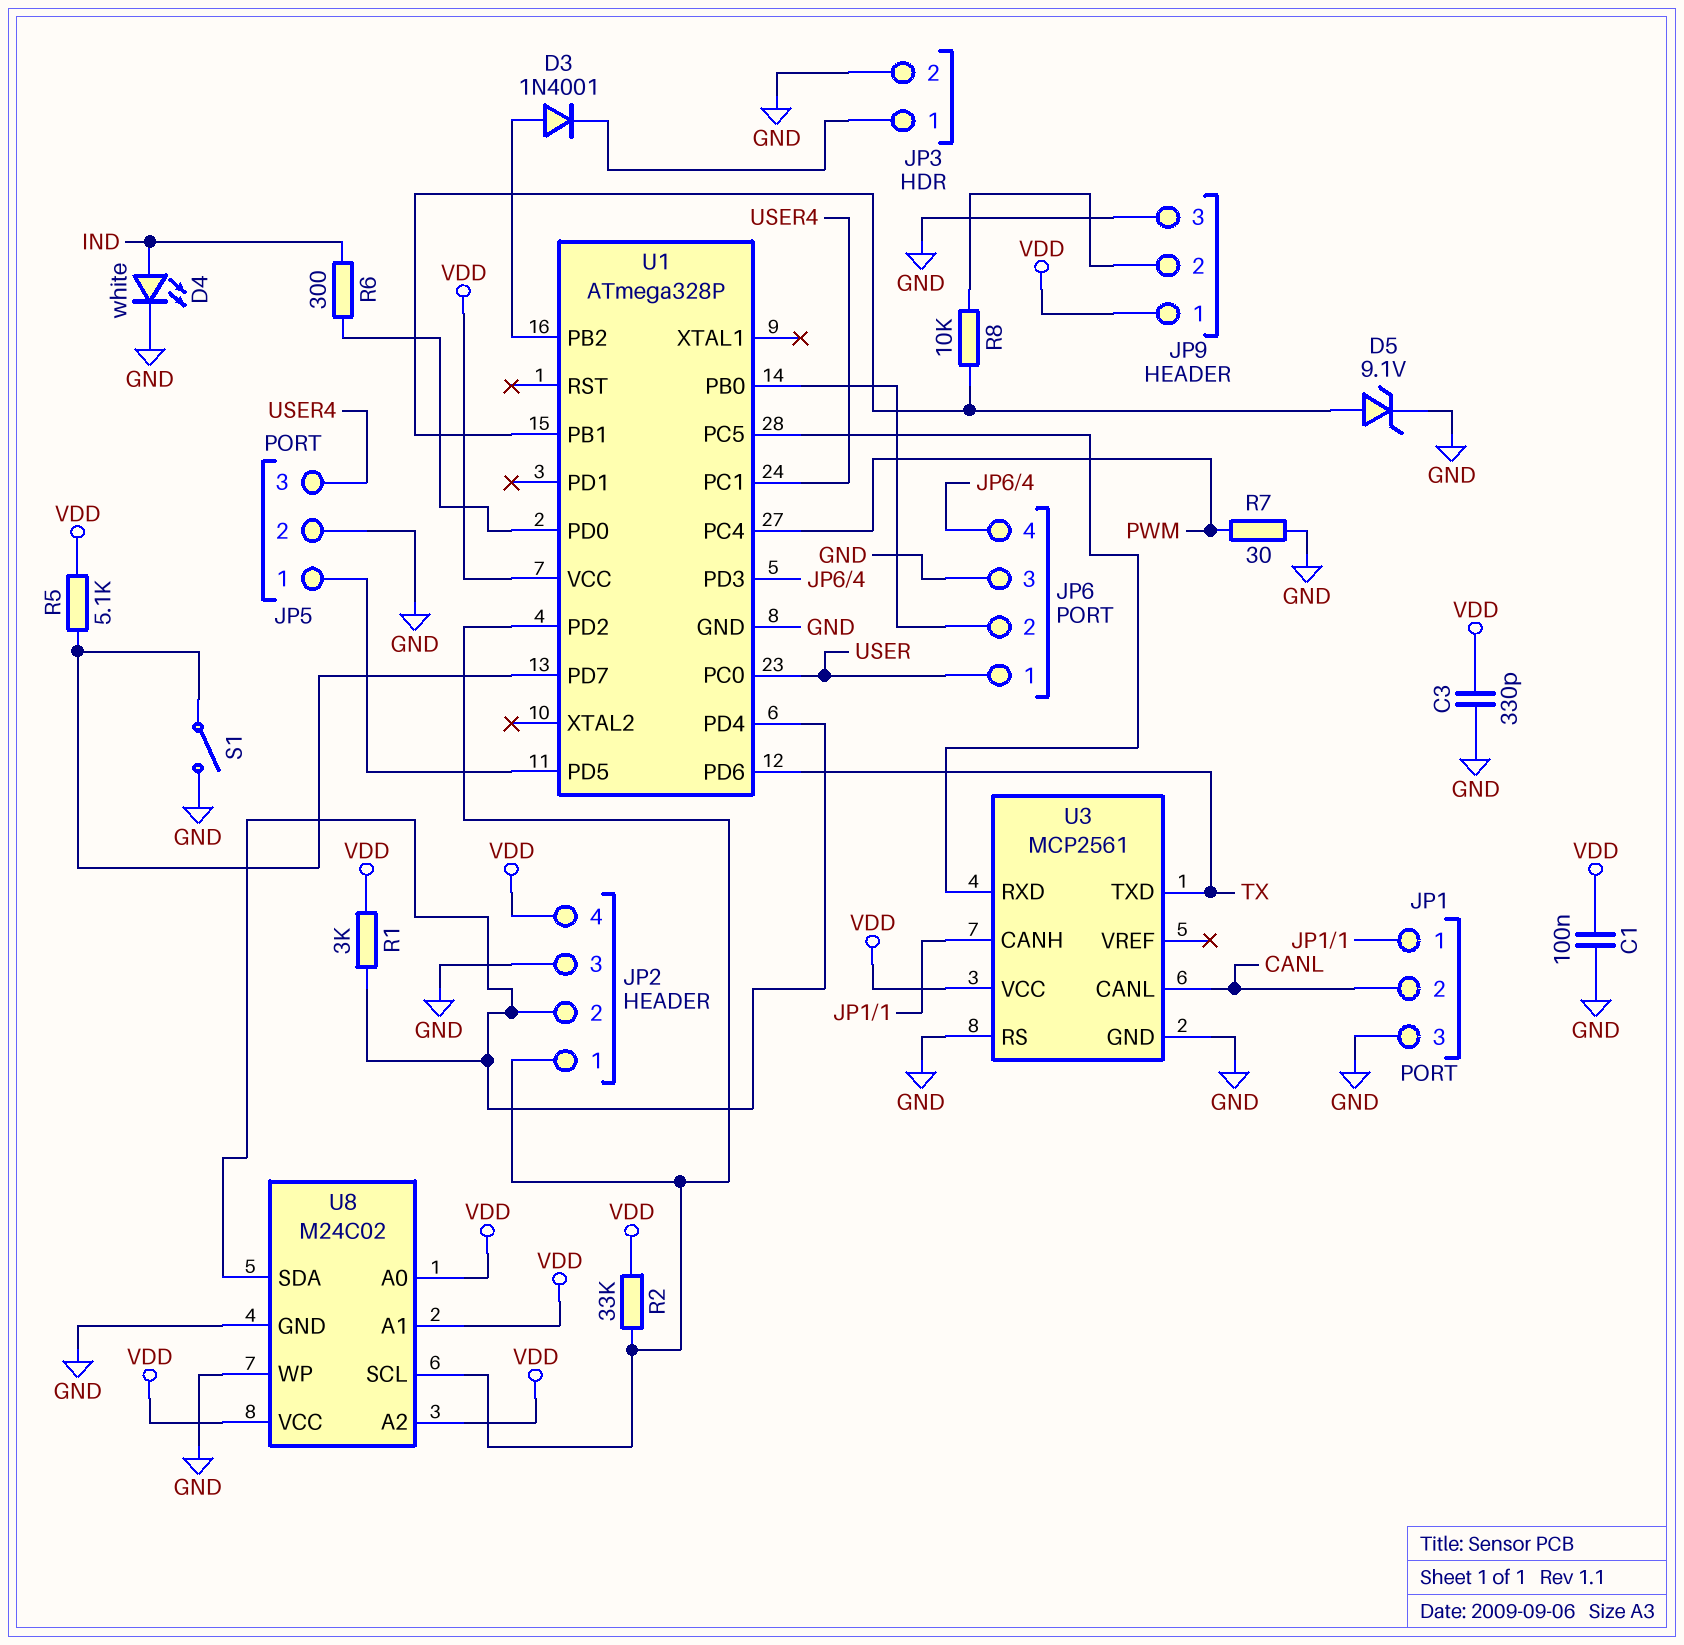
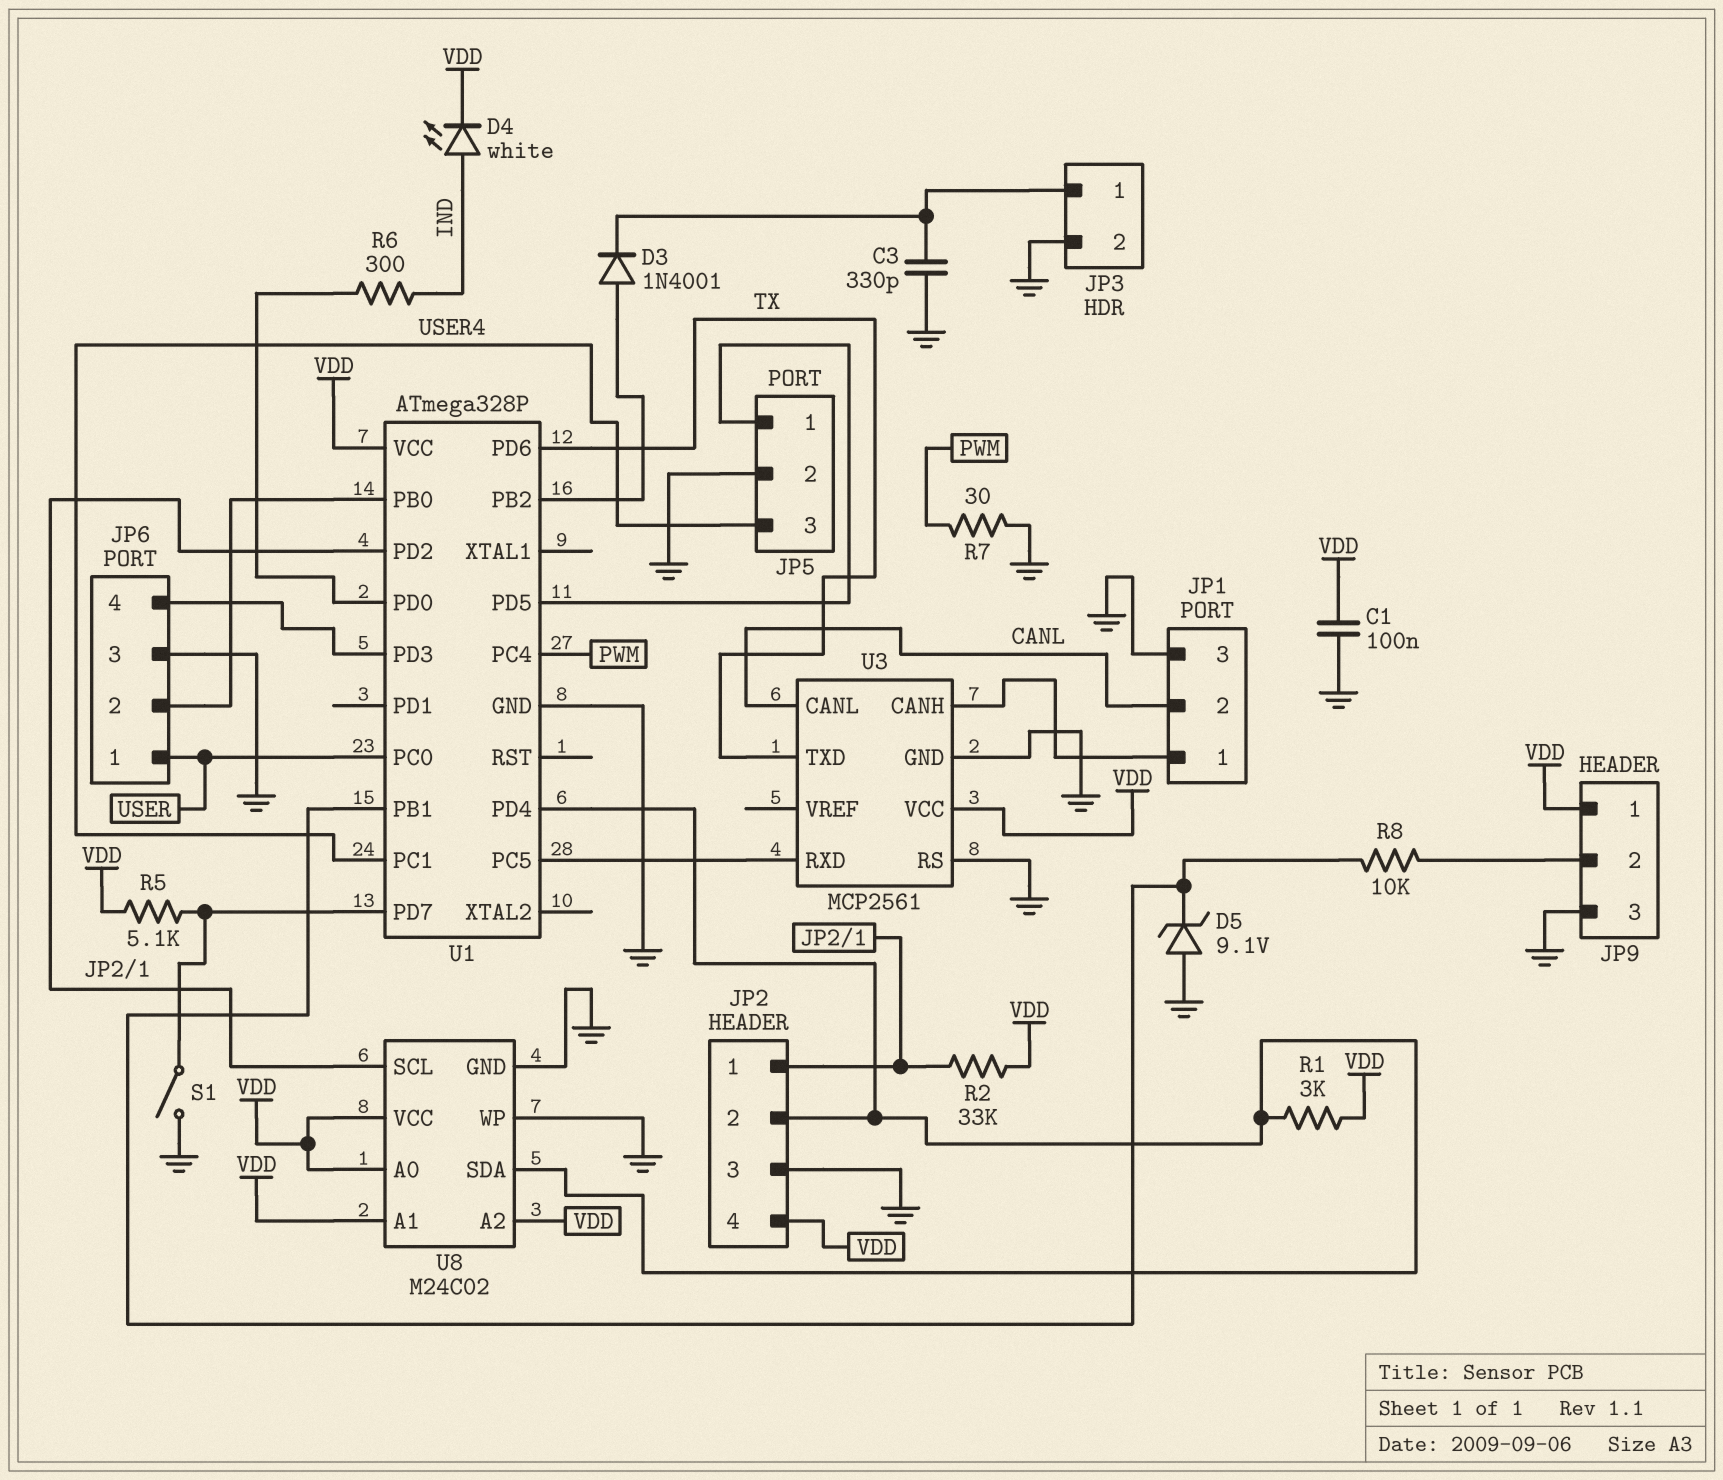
C3: 330pF (GND, VDD) -> 330pF (GND, JP3/1)
D4: LED white (A IND, K GND) -> LED white (A IND, K VDD)
D5: zener 9.1V (A U1/PB1, K GND) -> zener 9.1V (A GND, K U1/PB1)

